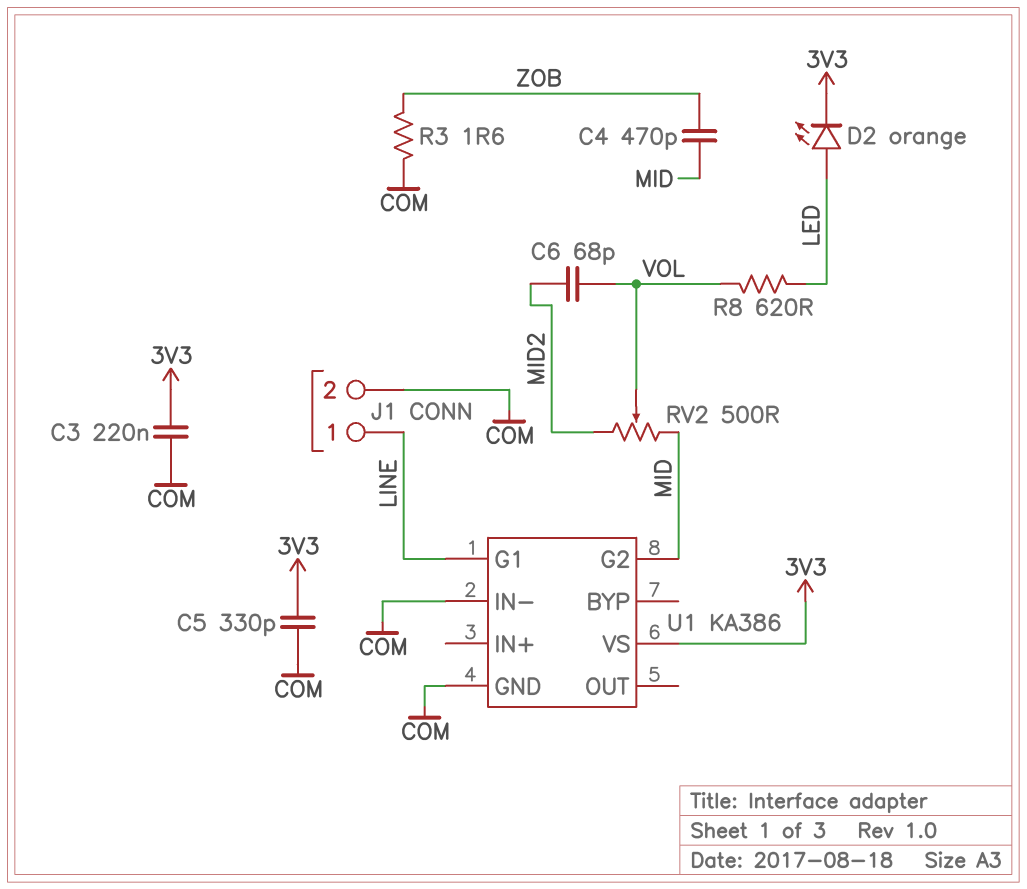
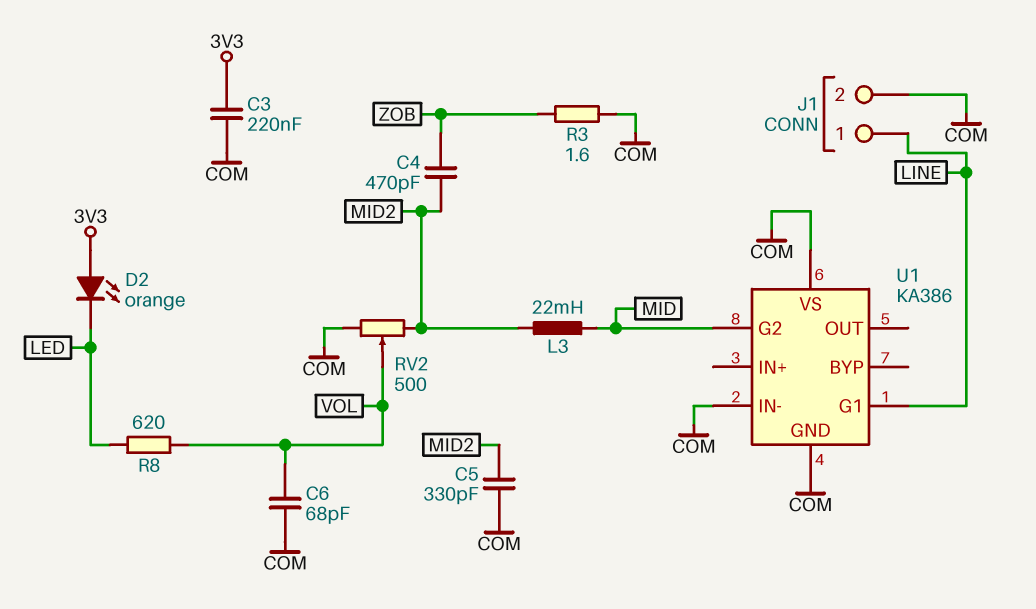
C4: 470pF (MID, ZOB) -> 470pF (MID2, ZOB)
C5: 330pF (3V3, COM) -> 330pF (COM, MID2)
C6: 68pF (MID2, VOL) -> 68pF (COM, VOL)
D2: LED orange (A LED, K 3V3) -> LED orange (A 3V3, K LED)
L3: none -> 22mH (MID, MID2)
RV2: 500 (MID, MID2, wiper VOL) -> 500 (COM, MID2, wiper VOL)
U1 pin VS: 3V3 -> COM

